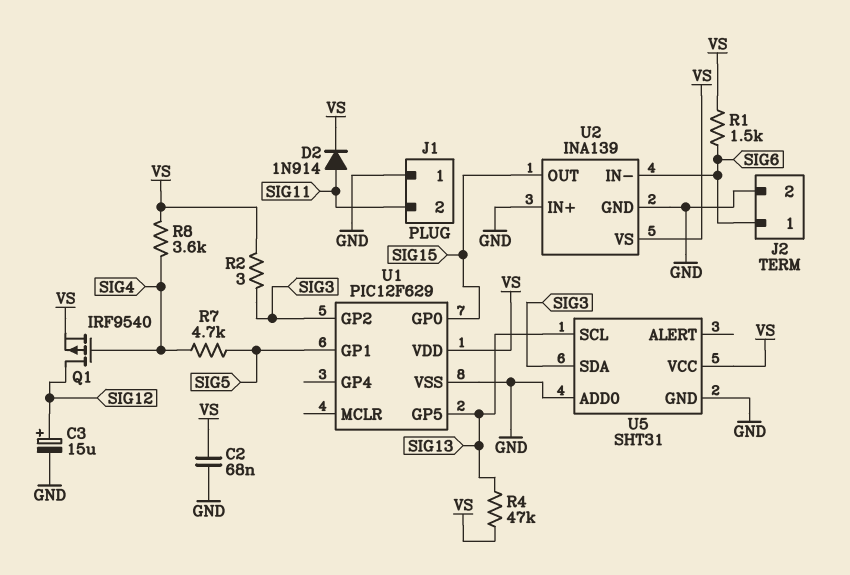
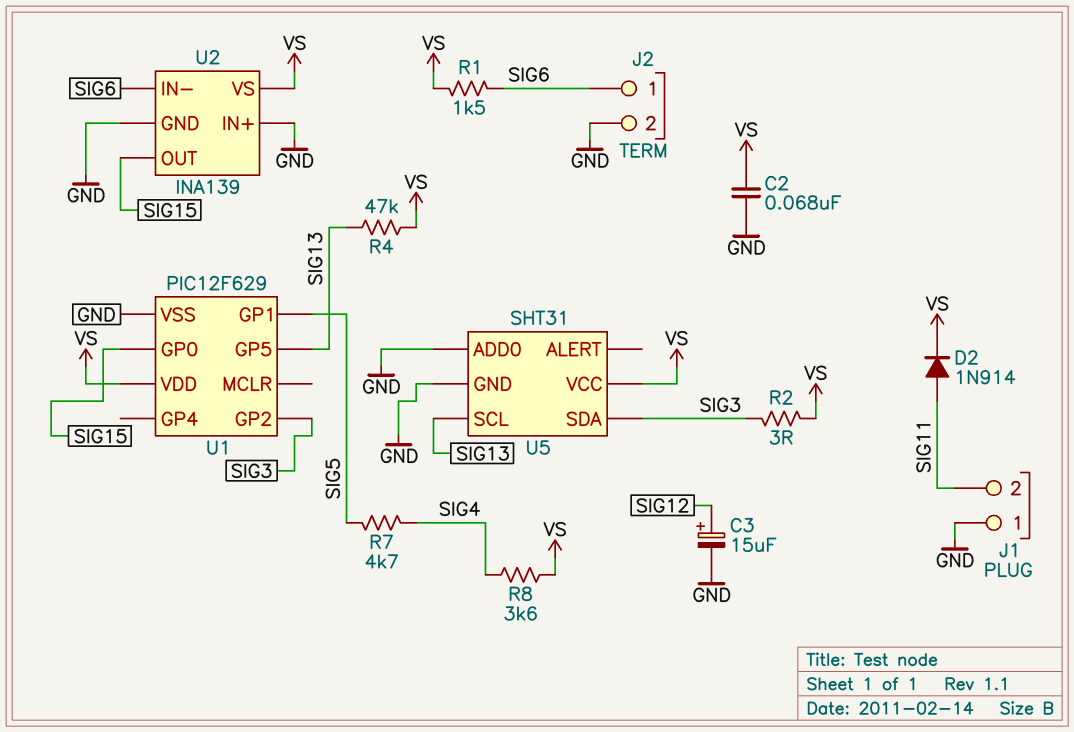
Q1: PMOS IRF9540 (G SIG4, D SIG12, S VS) -> none

